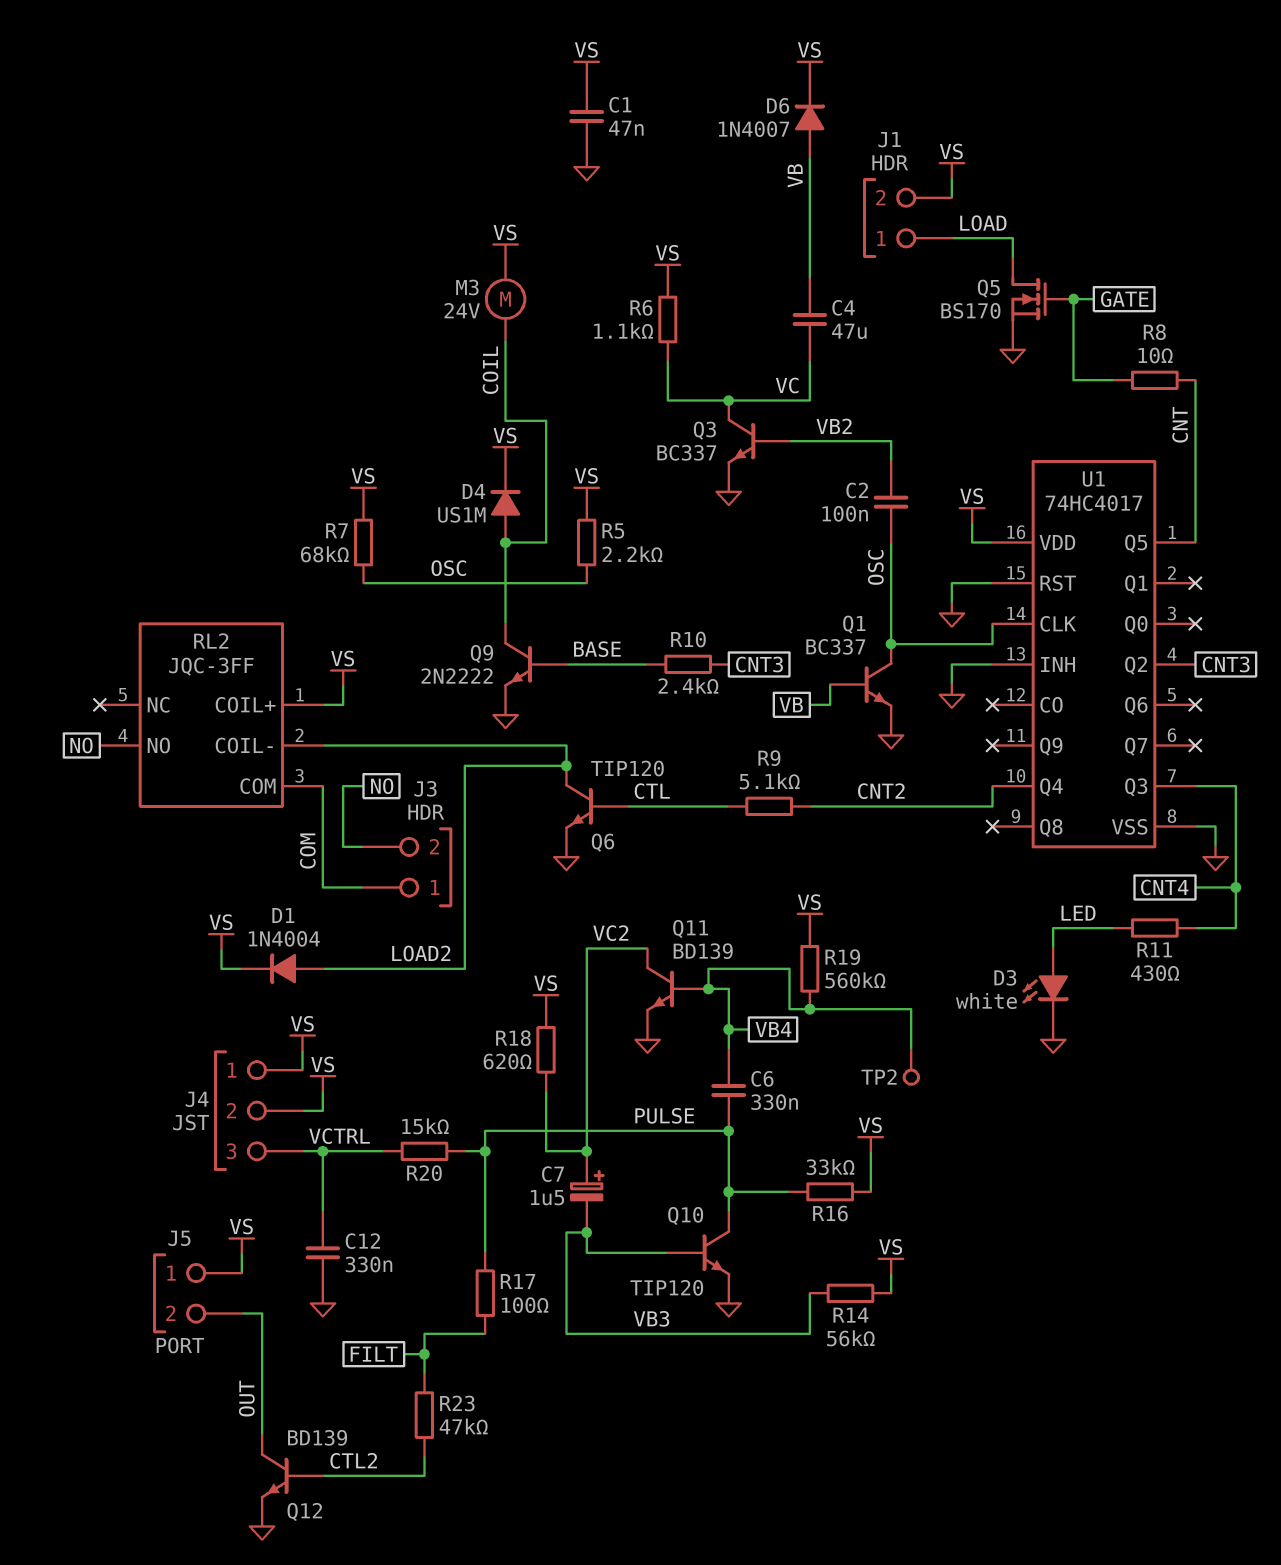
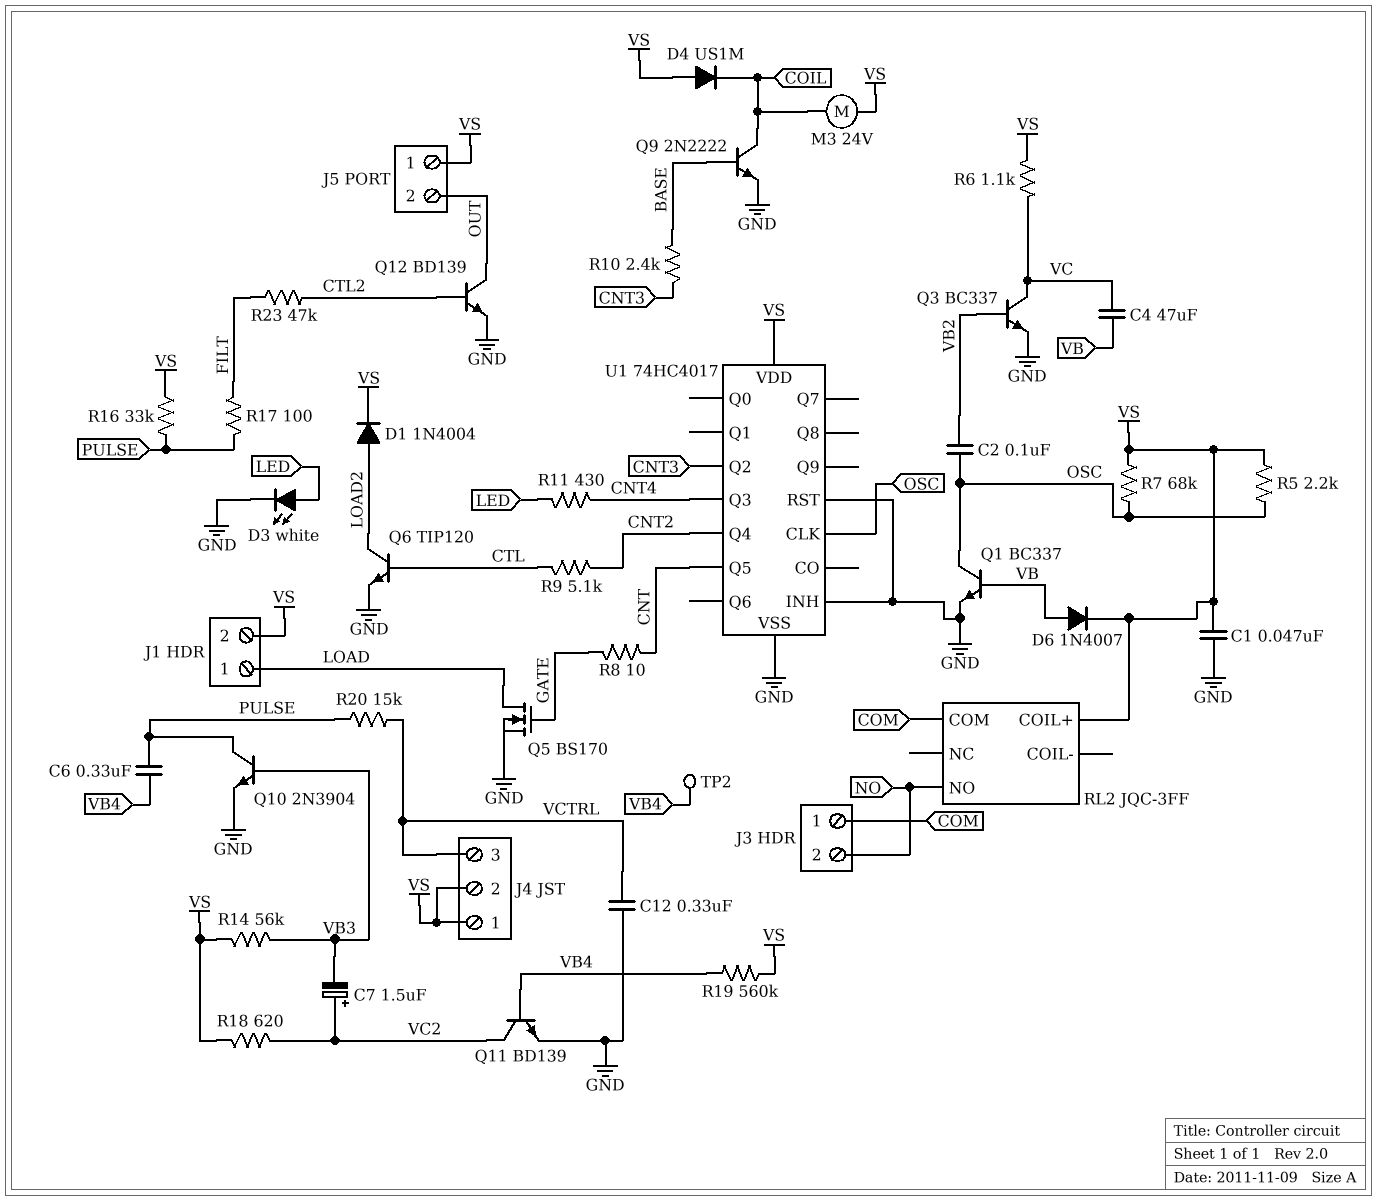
D4: diode US1M (A COIL, K VS) -> diode US1M (A VS, K COIL)
Q10: NPN TIP120 (B VB3, C PULSE, E GND) -> NPN 2N3904 (B VB3, C PULSE, E GND)
RL2 pin COIL-: LOAD2 -> none

